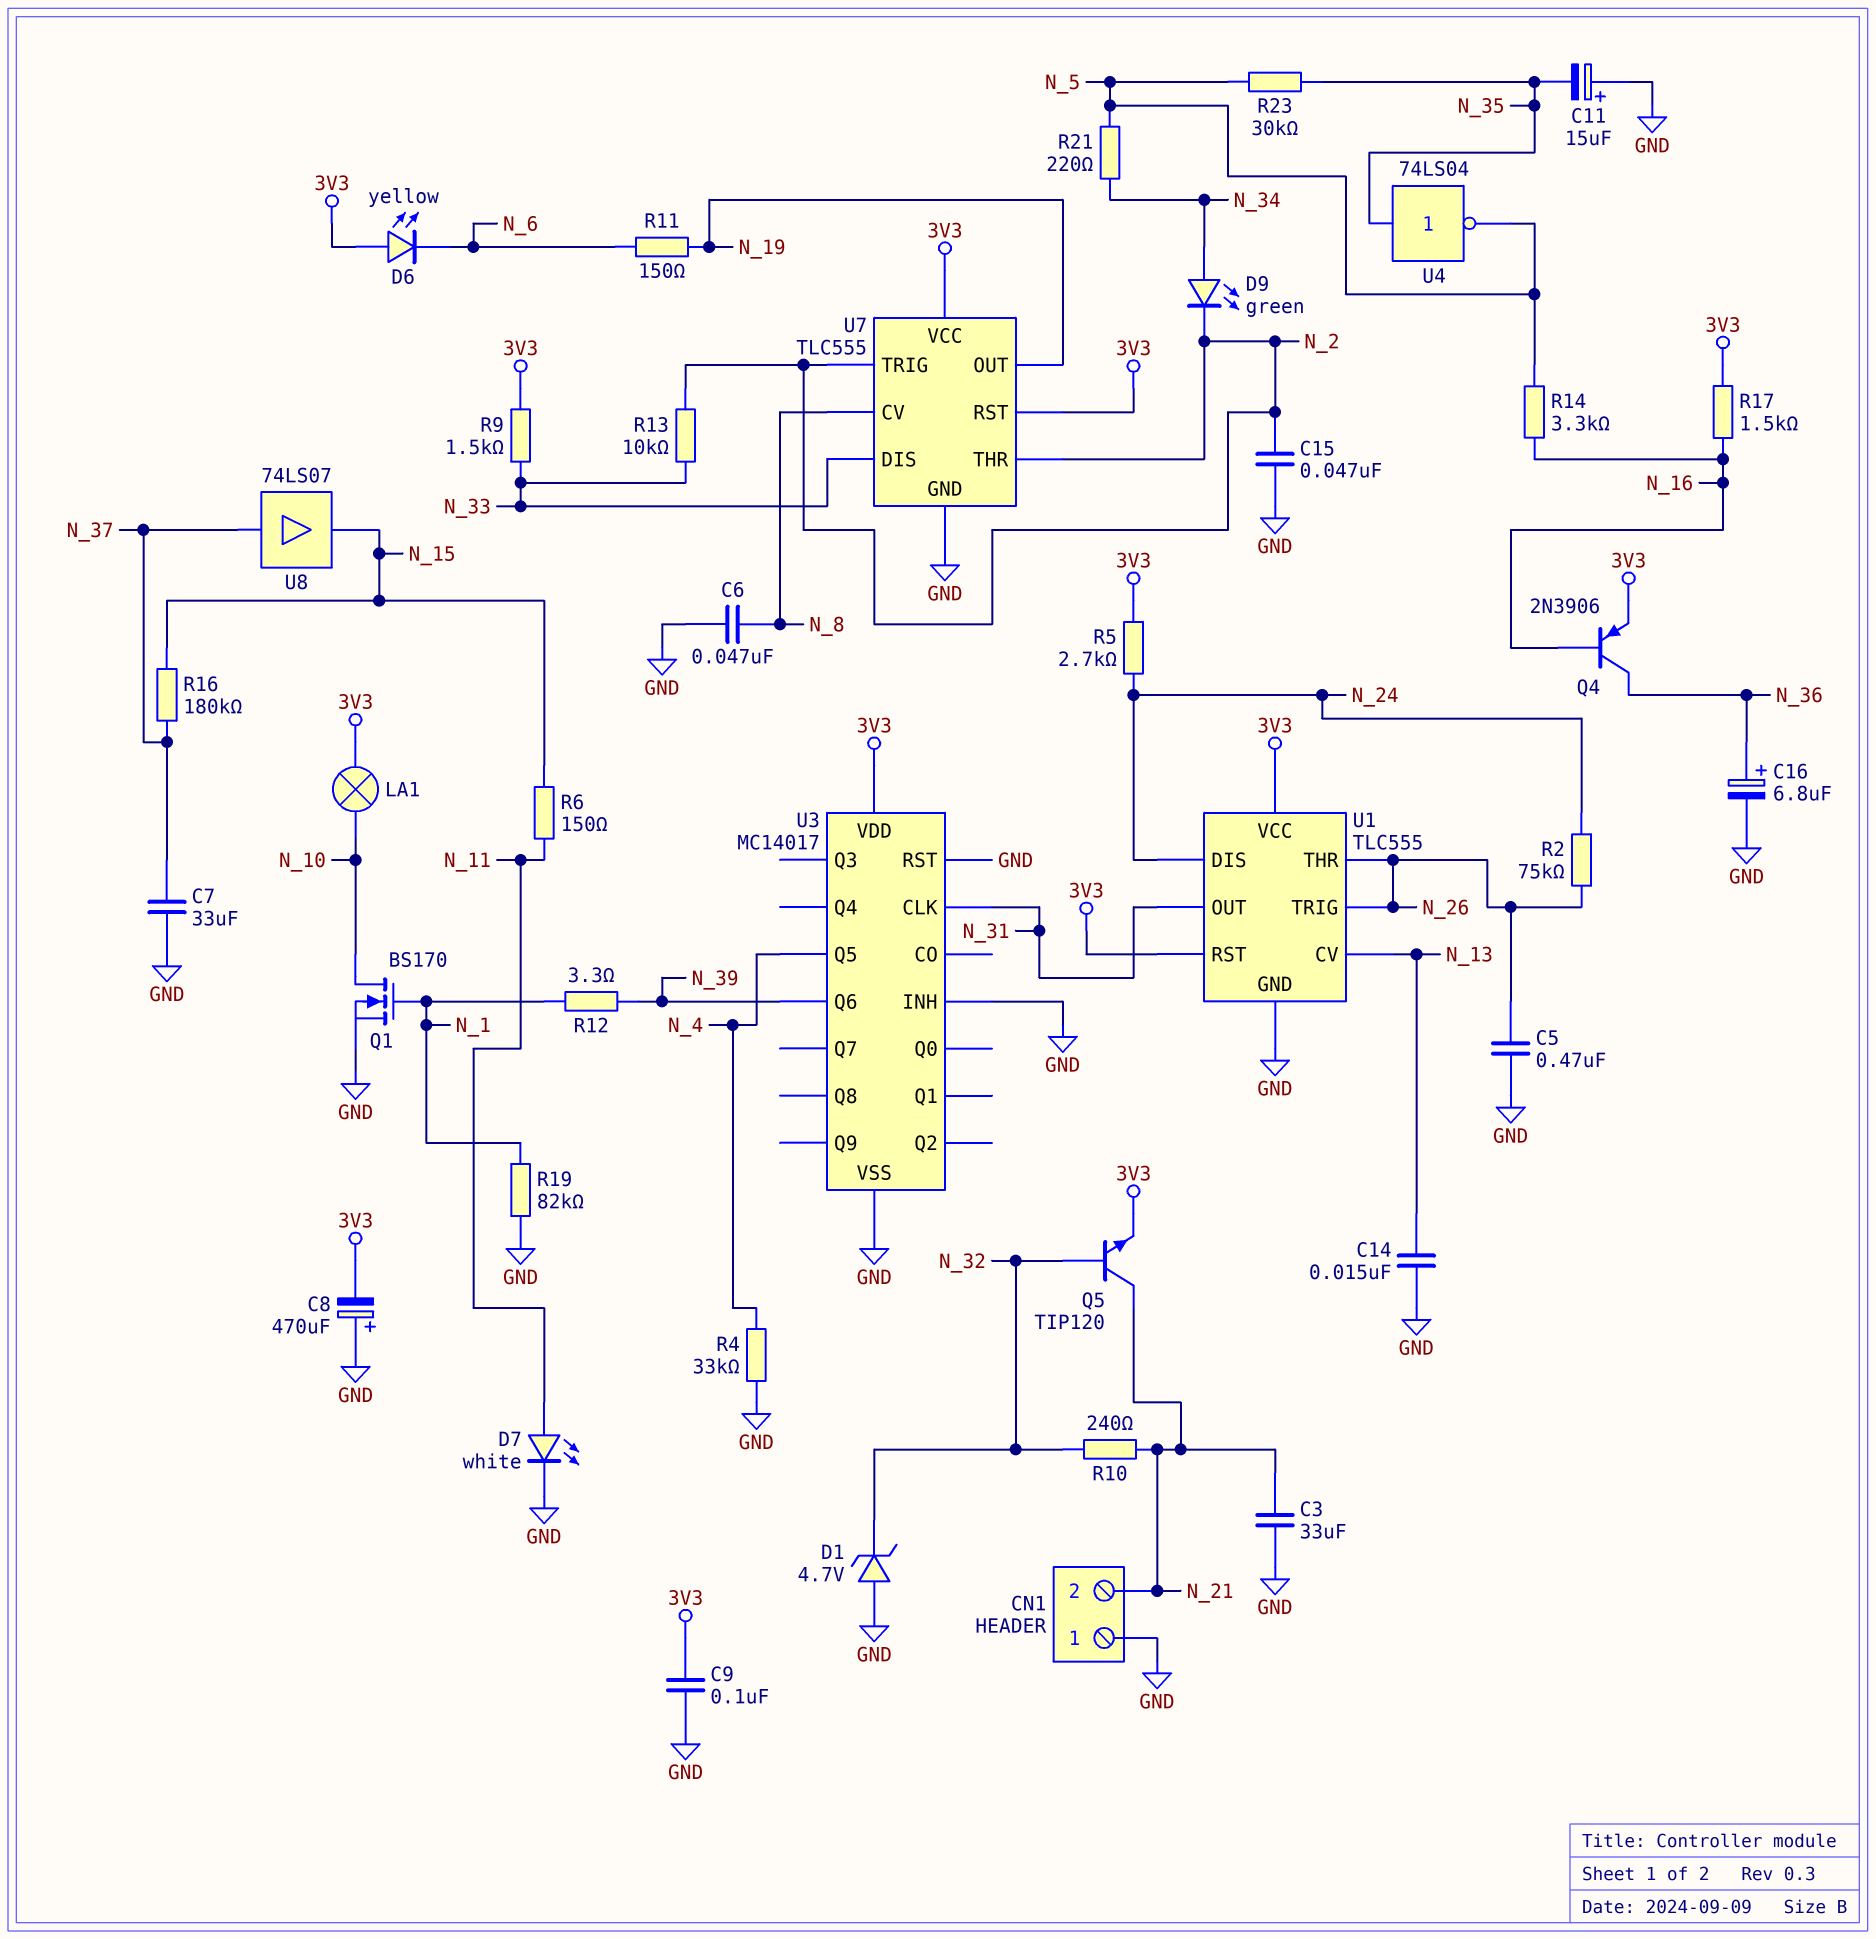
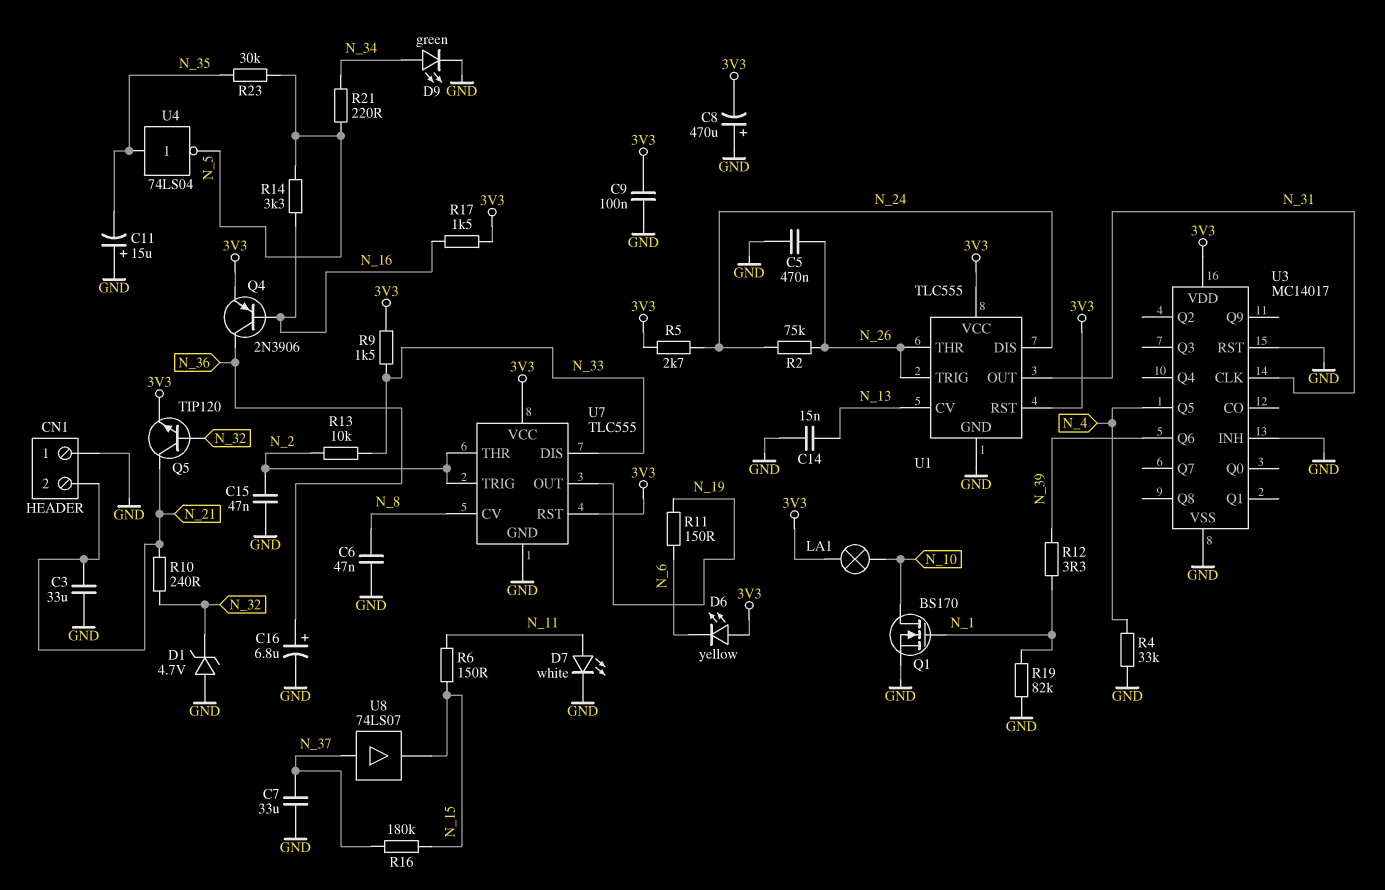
D9: LED green (A N_34, K N_2) -> LED green (A N_34, K GND)

